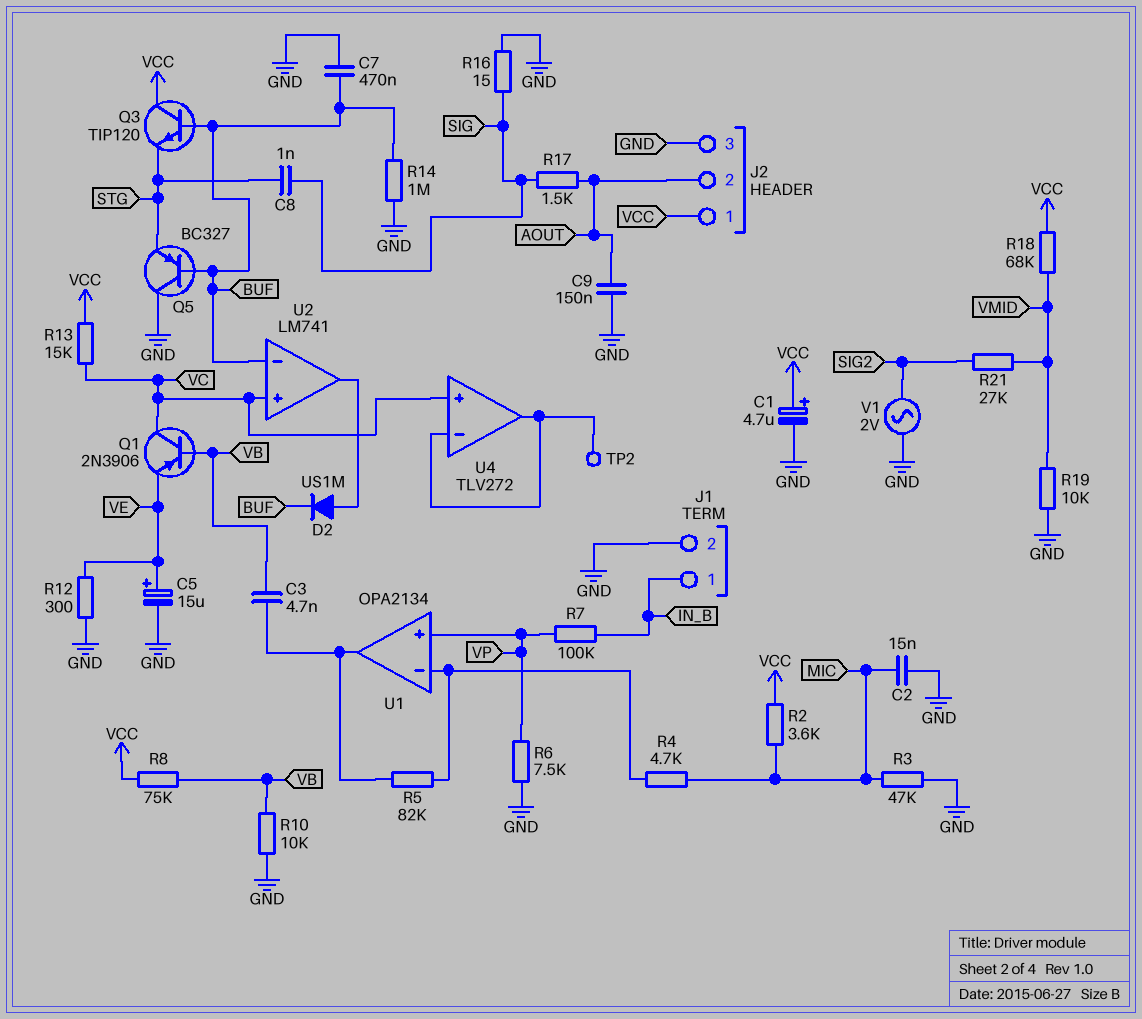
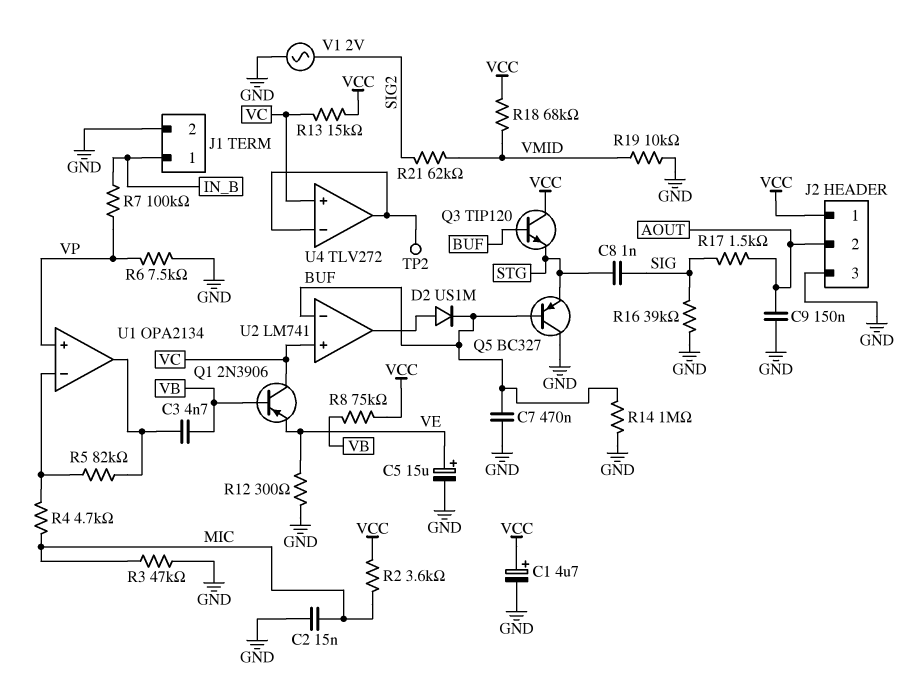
R10: 10k (GND, VB) -> none
R16: 15 (GND, SIG) -> 39k (GND, SIG)
R21: 27k (SIG2, VMID) -> 62k (SIG2, VMID)

